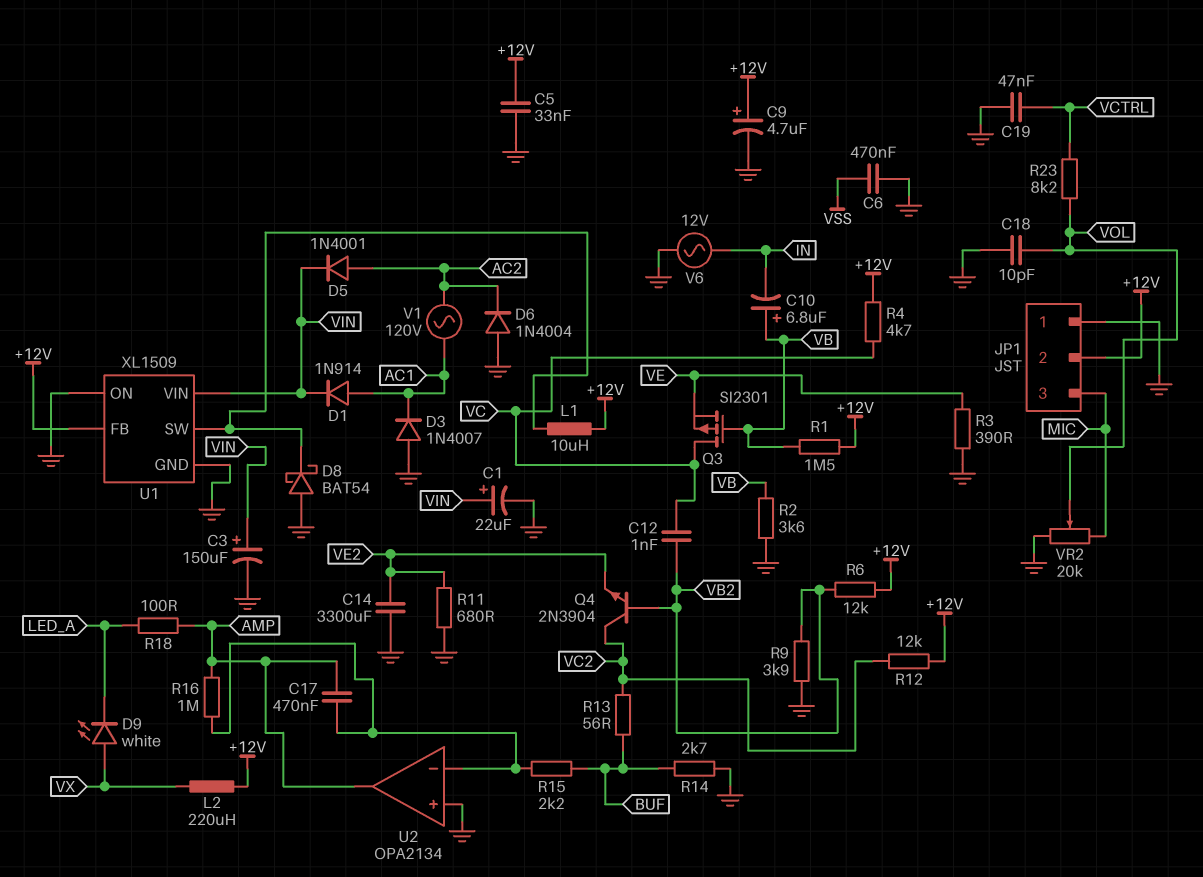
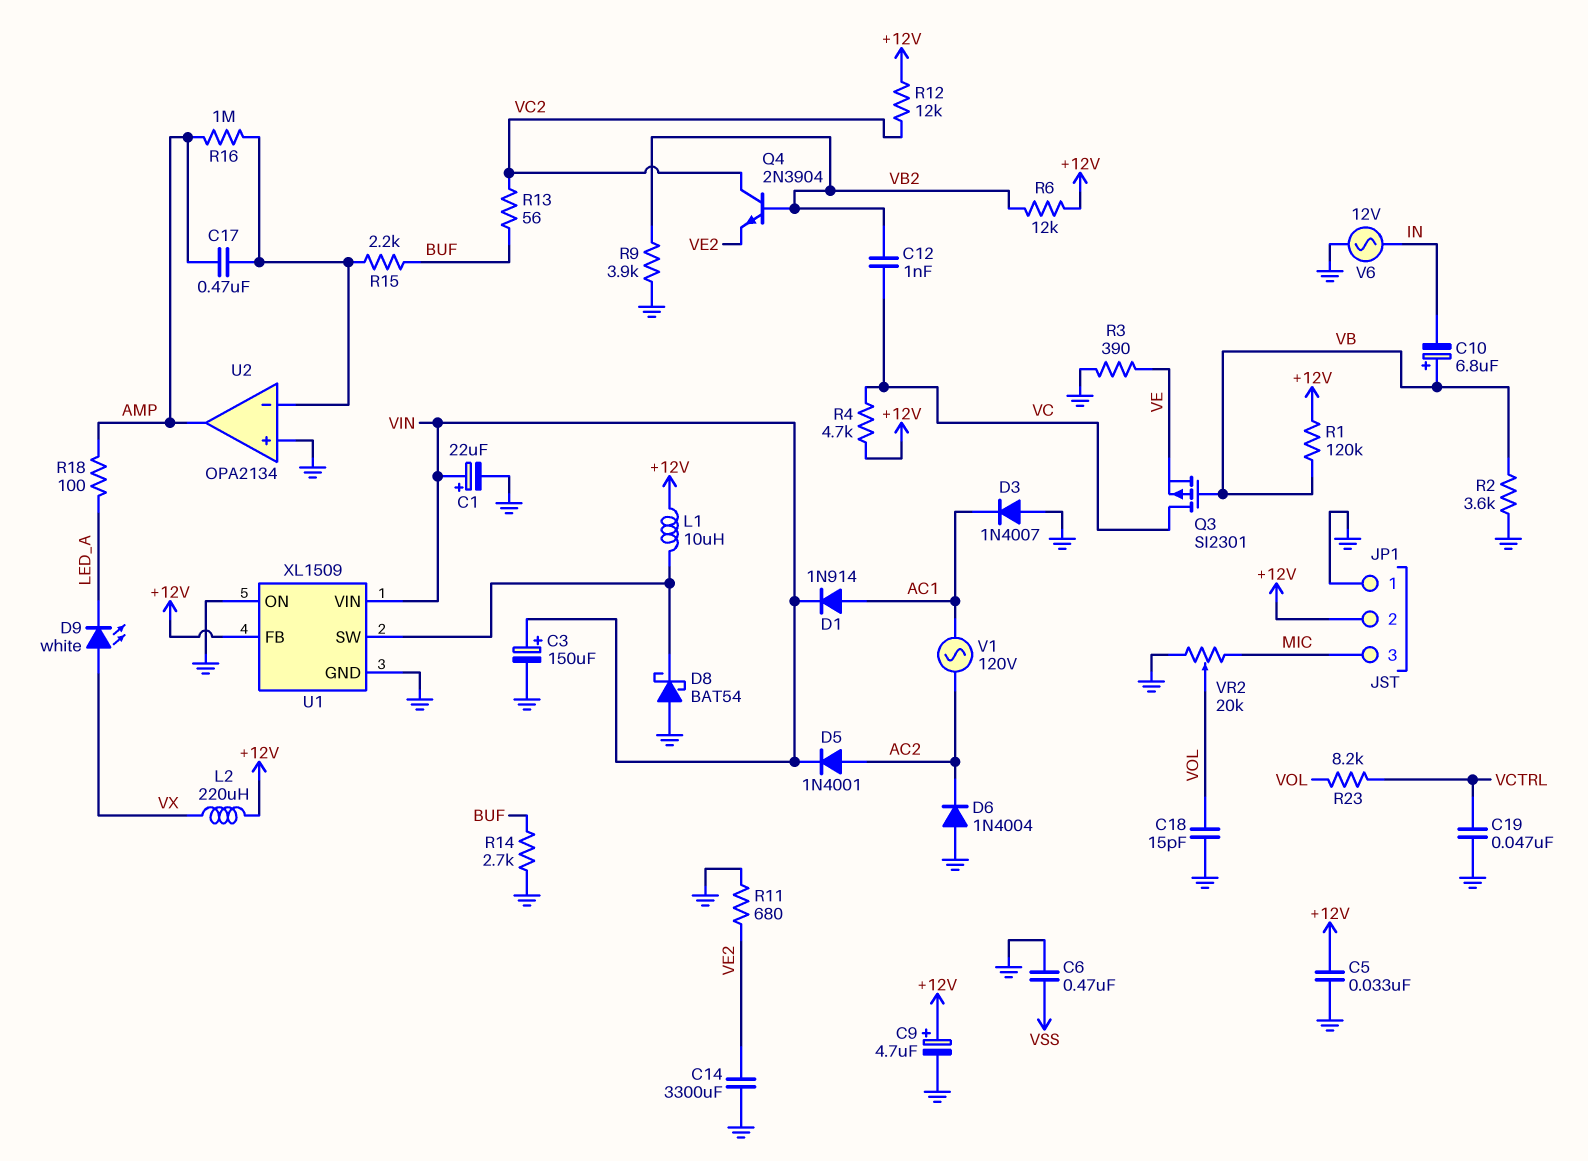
C18: 10pF (GND, VOL) -> 15pF (GND, VOL)
R1: 1.5M (+12V, VB) -> 120k (+12V, VB)

